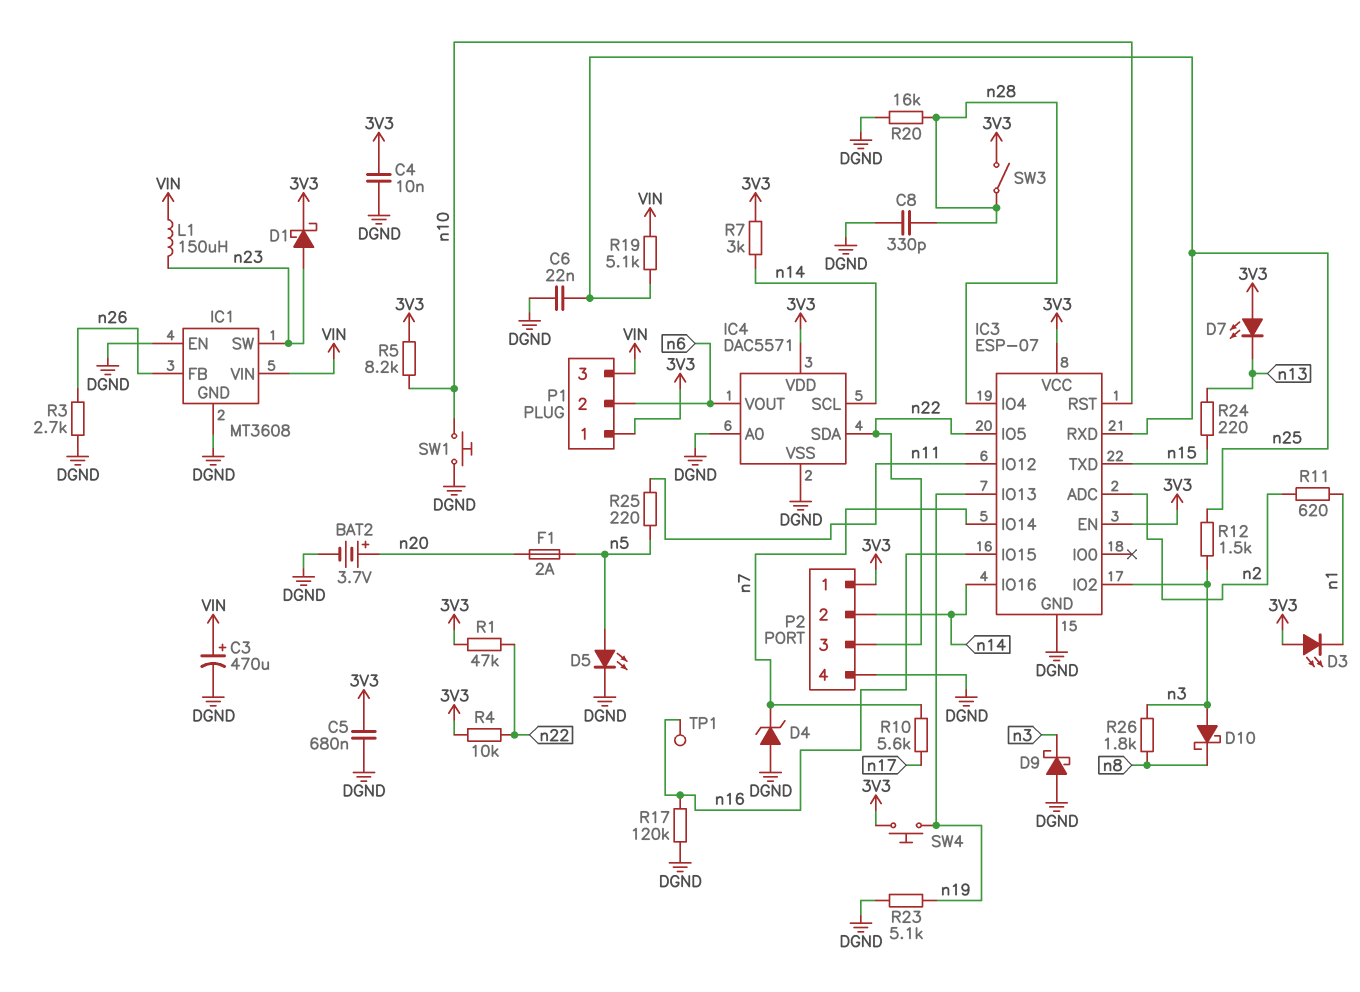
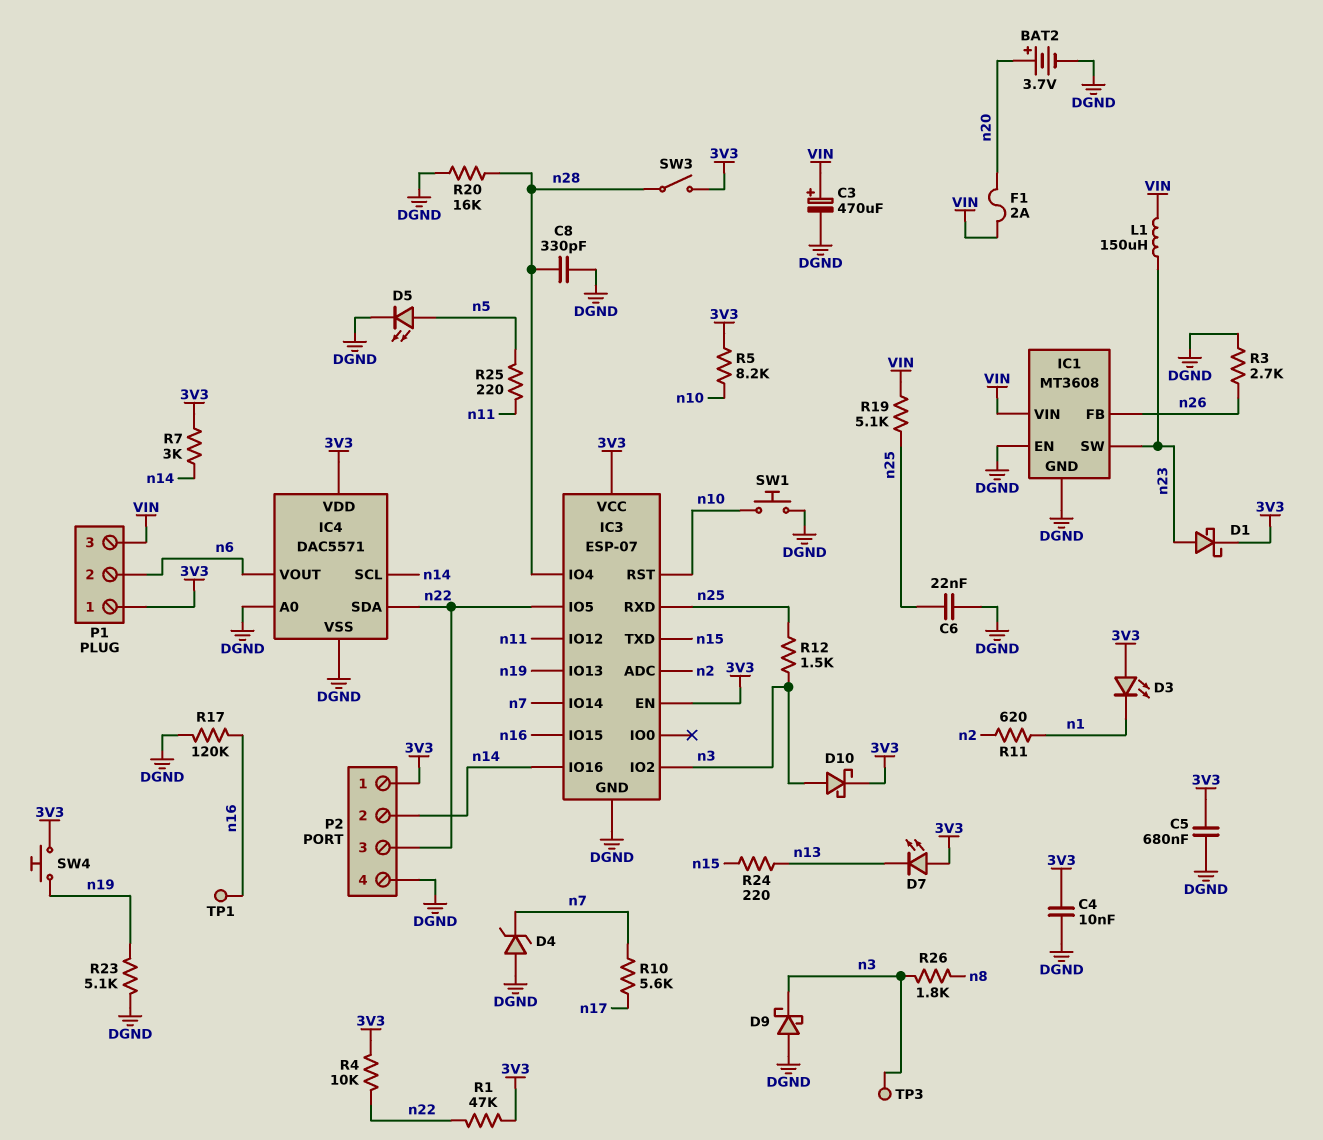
D10: schottky (A n3, K n8) -> schottky (A n3, K 3V3)
F1: 2A (n5, n20) -> 2A (VIN, n20)
TP3: none -> test point (n3)

